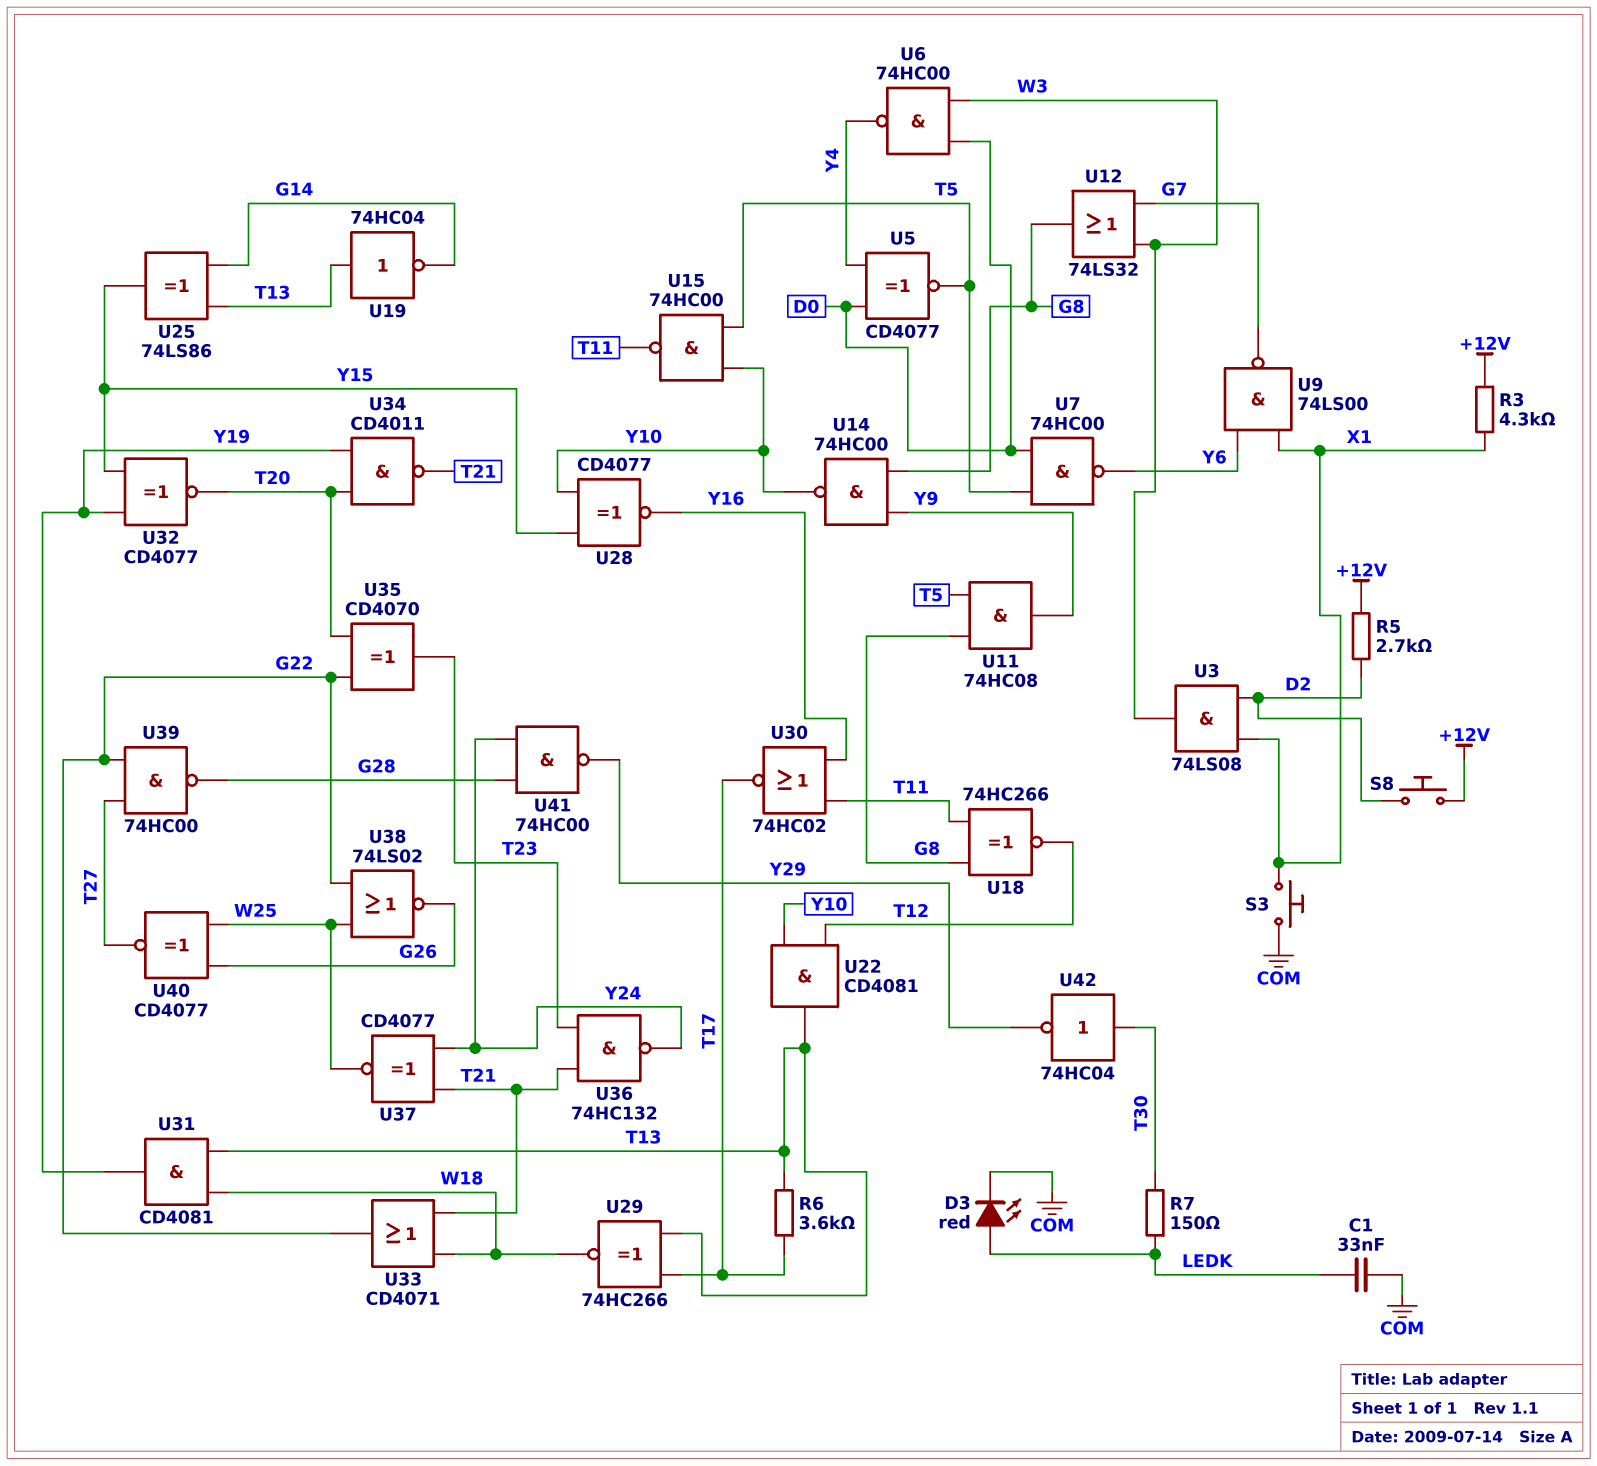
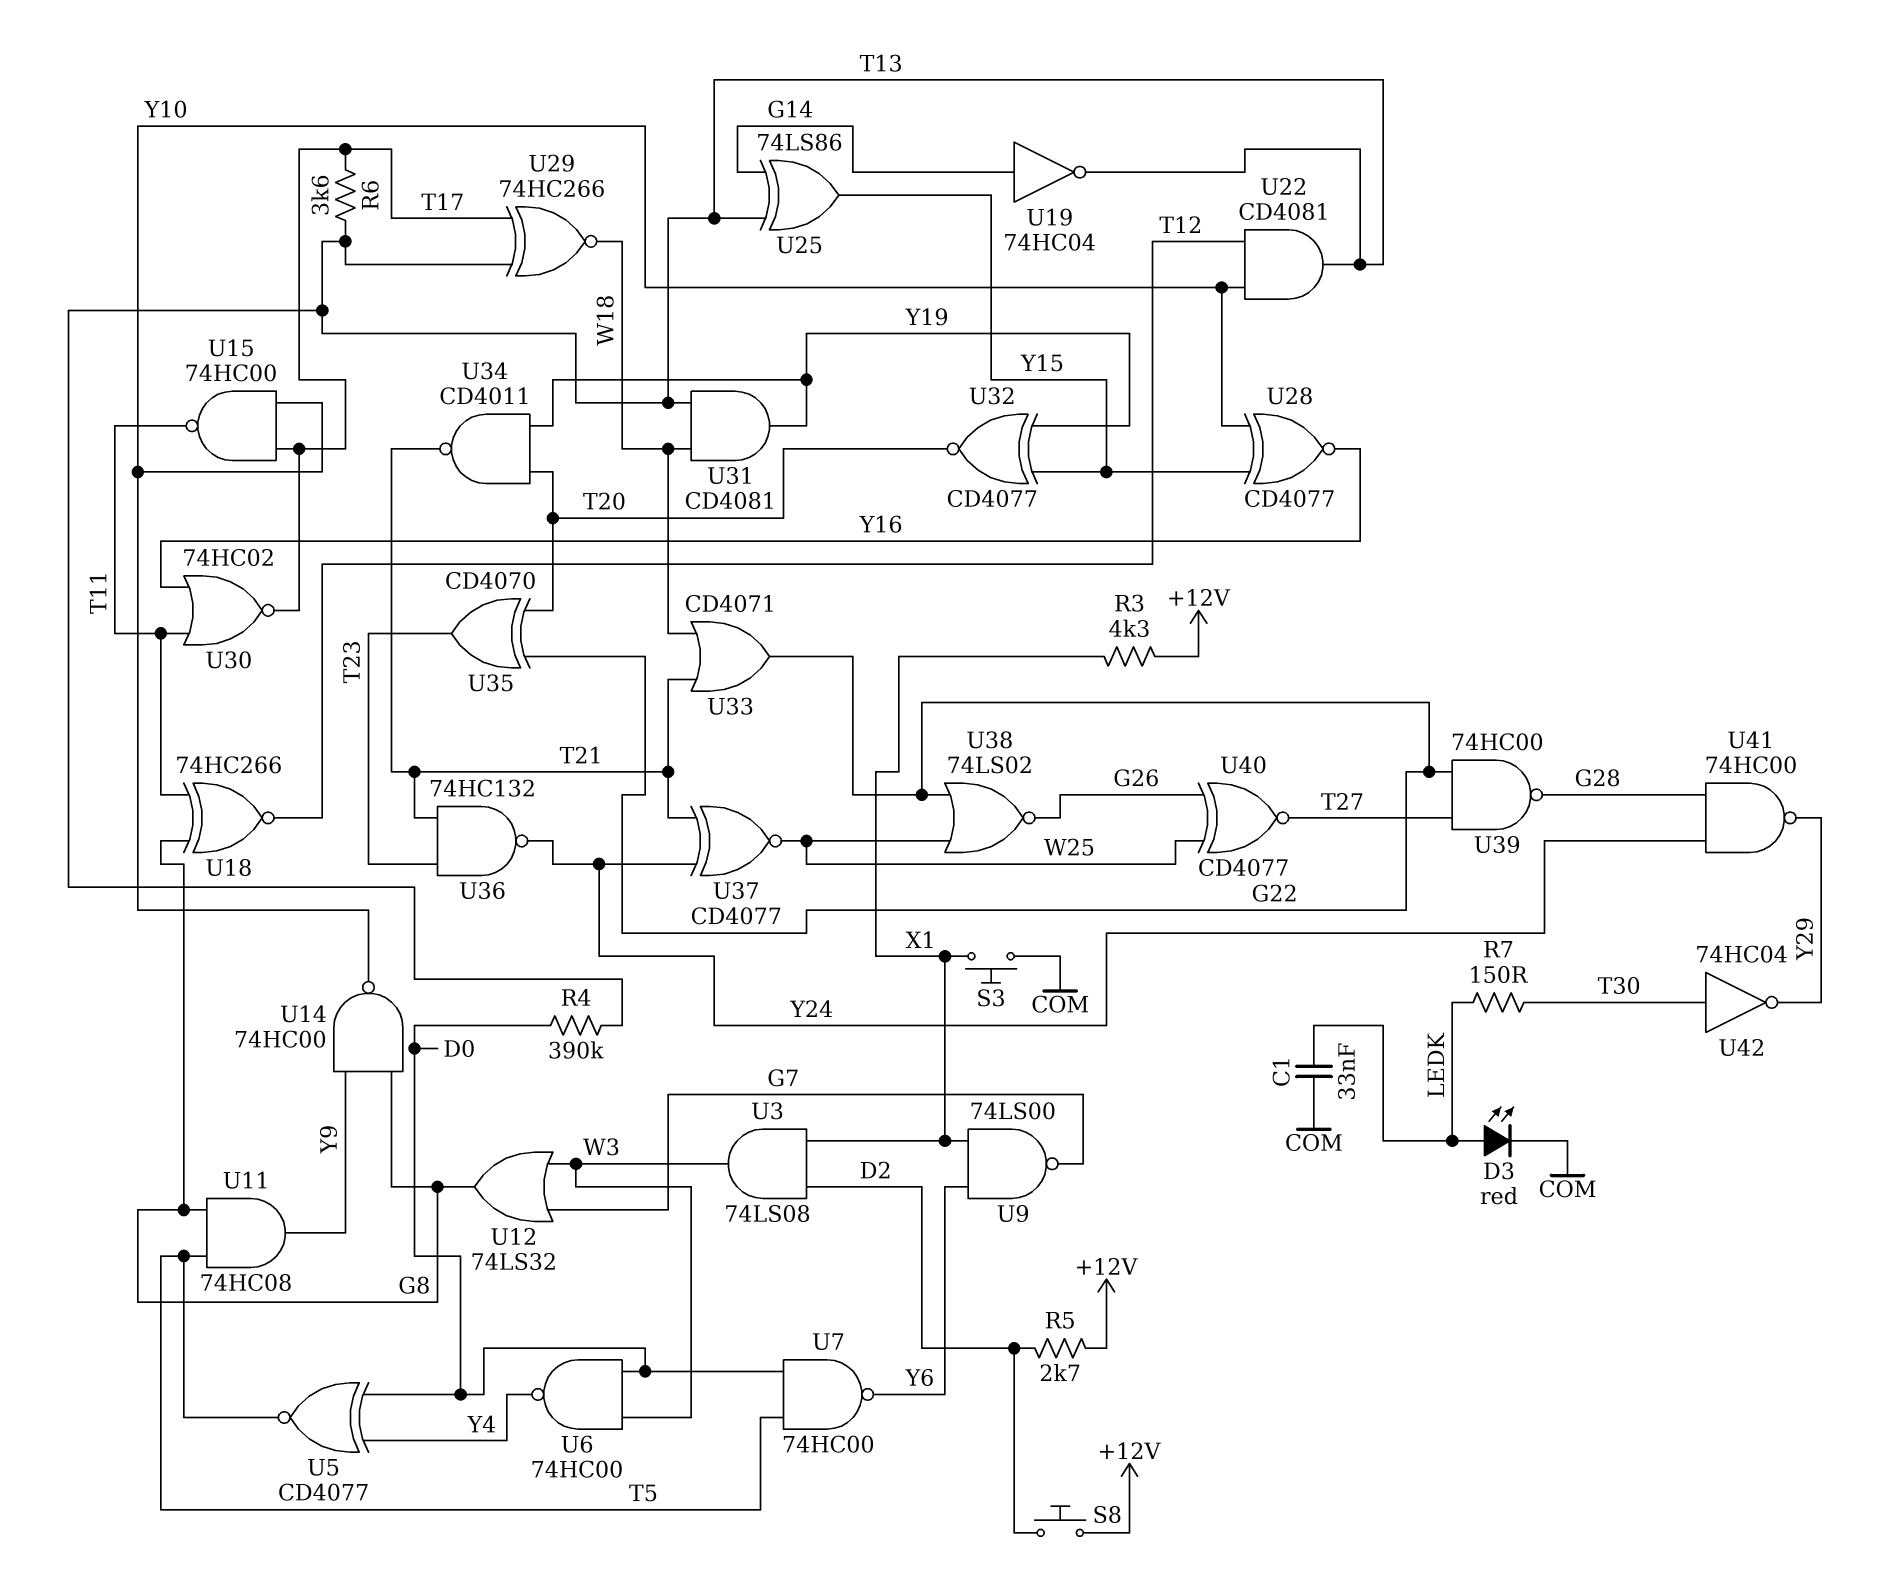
R4: none -> 390k (D0, T13)
U15: NAND 74HC00 (in T5, in Y10, out T11) -> NAND 74HC00 (in T17, in Y10, out T11)
U19: NOT 74HC04 (in T13, out G14) -> NOT 74HC04 (in G14, out T13)

